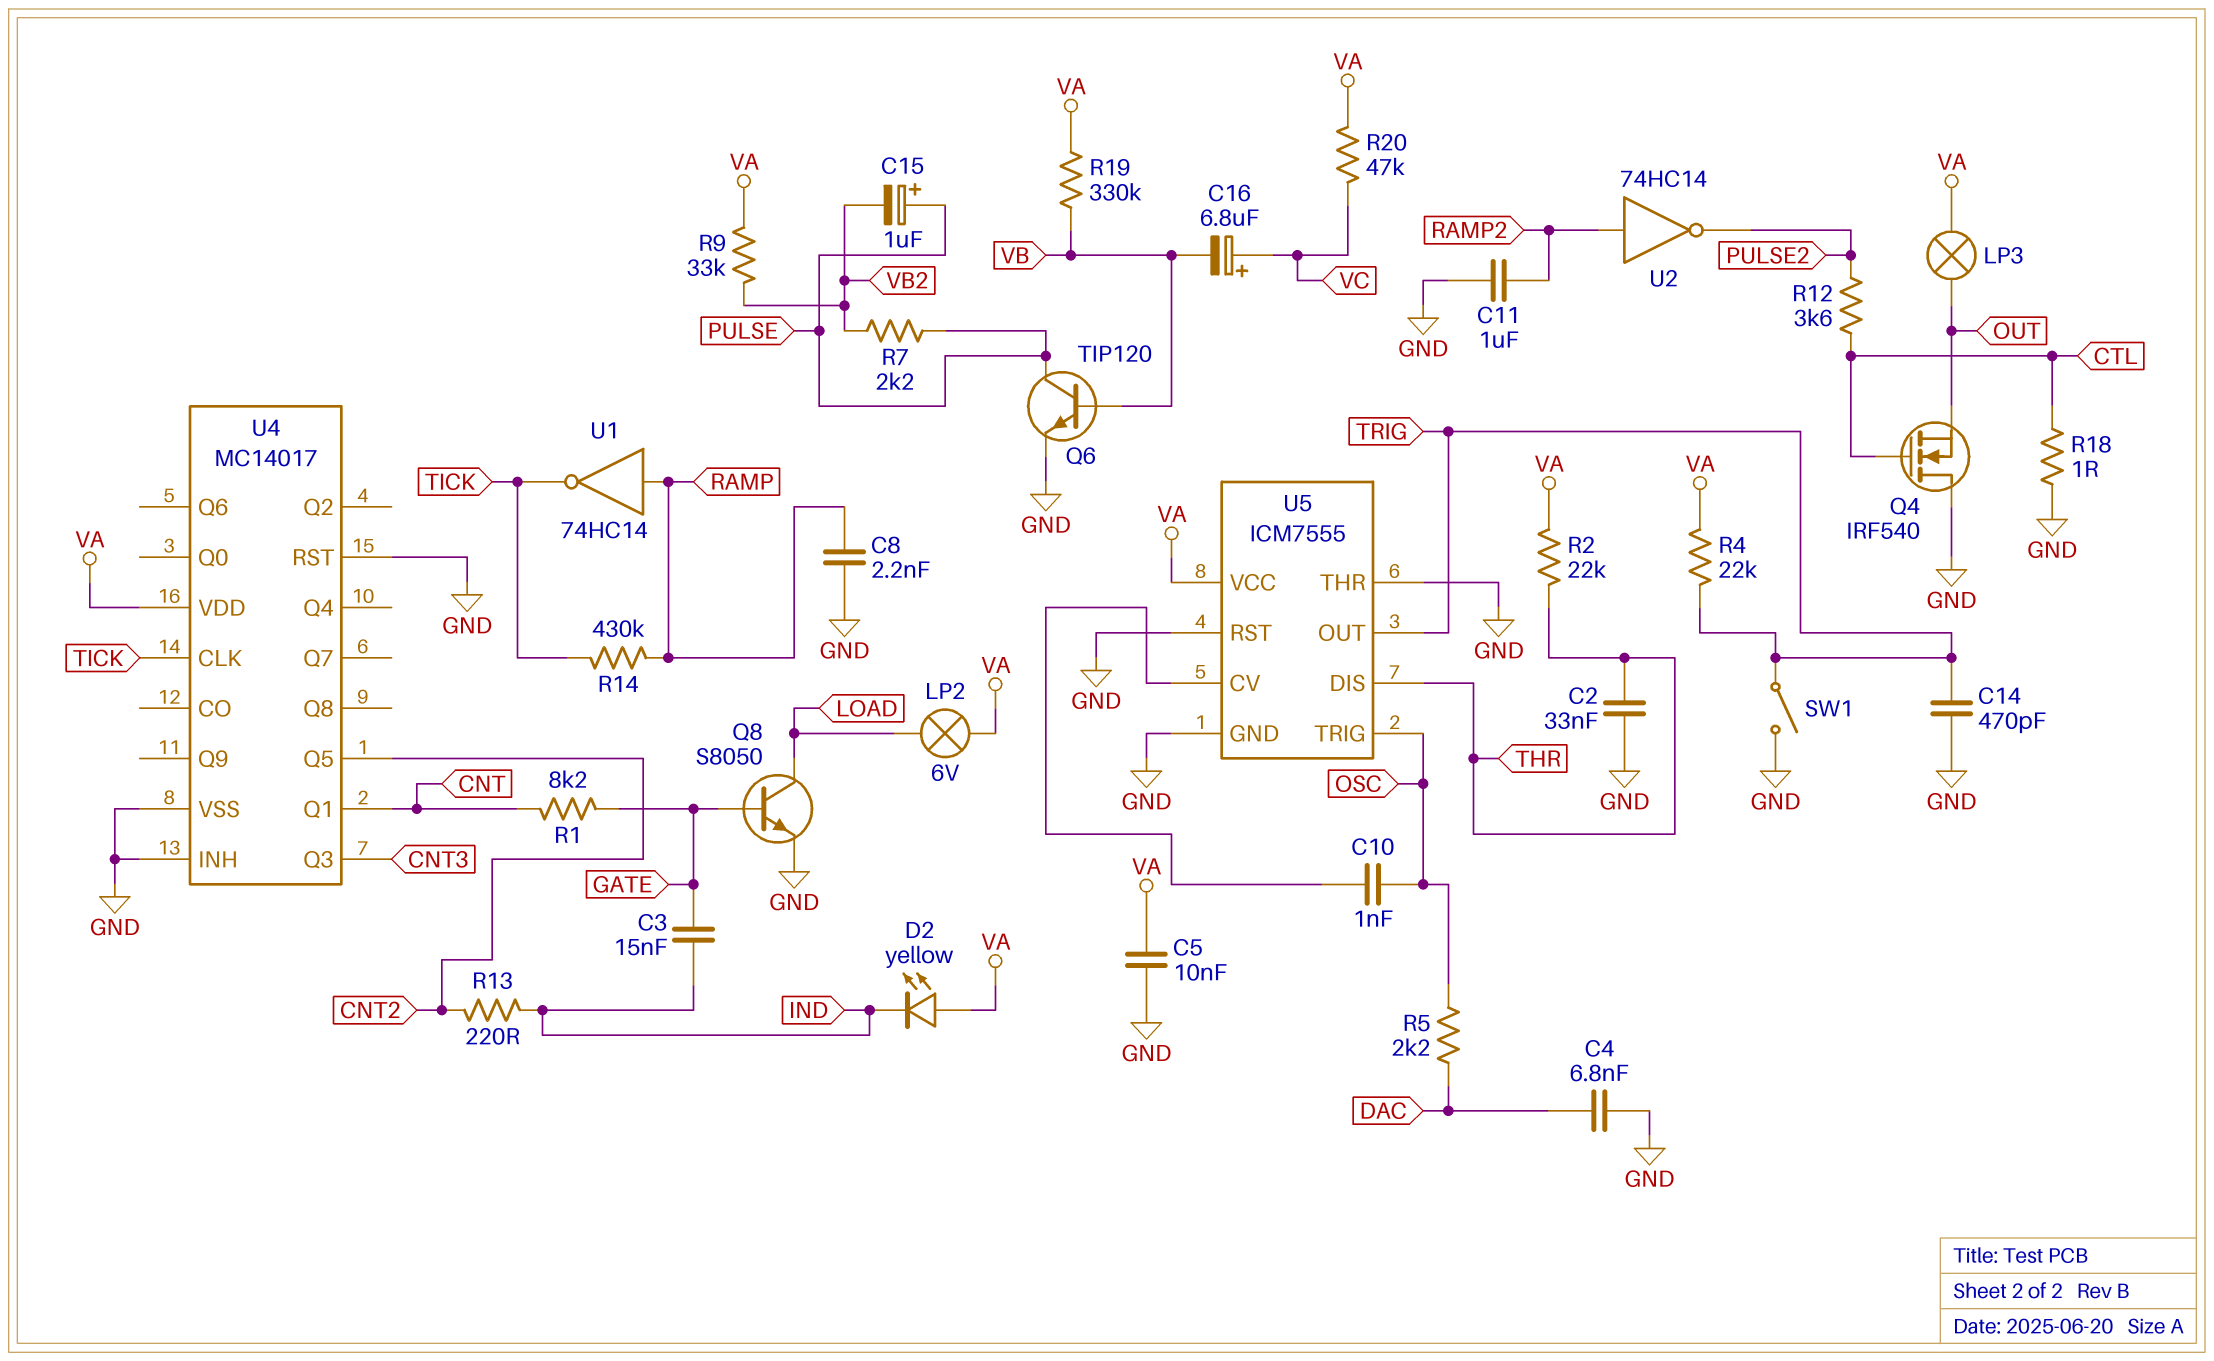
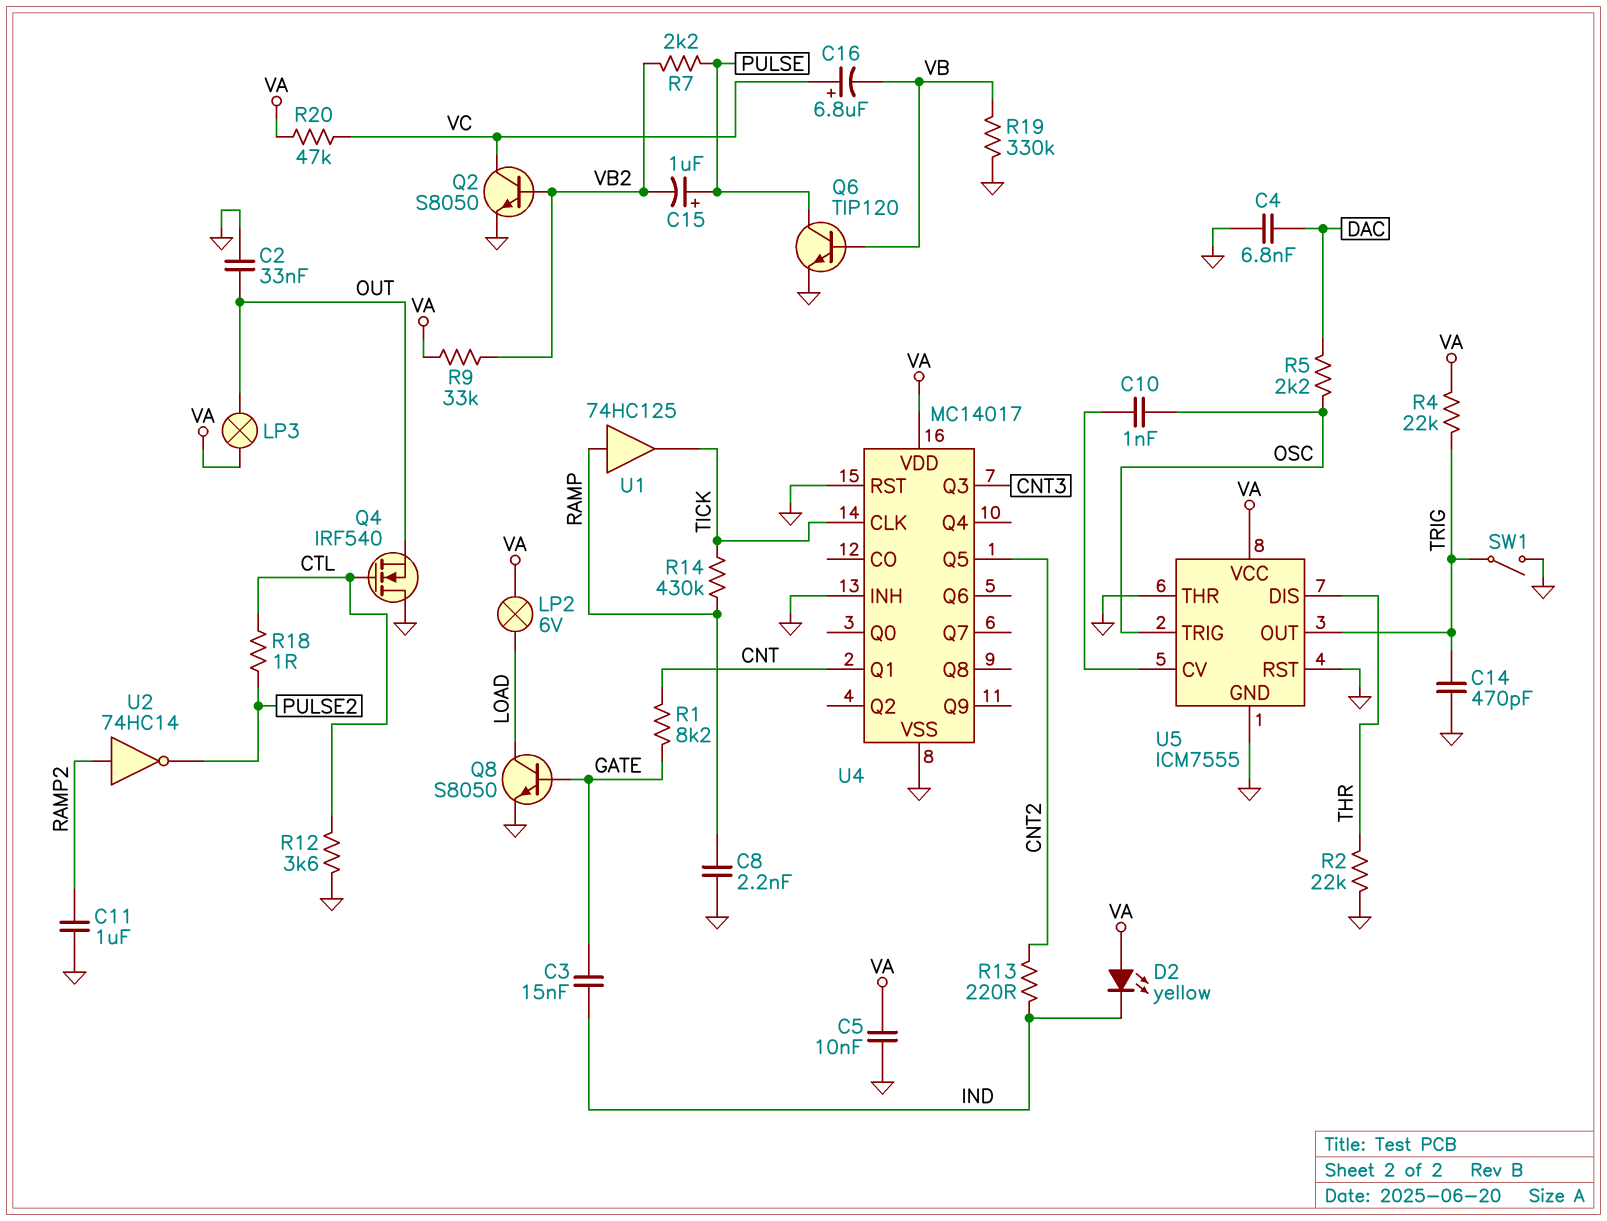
C2: 33nF (GND, THR) -> 33nF (GND, OUT)
Q2: none -> NPN S8050 (B VB2, C VC, E GND)
R2: 22k (THR, VA) -> 22k (GND, THR)
R12: 3.6k (CTL, PULSE2) -> 3.6k (CTL, GND)
R18: 1 (CTL, GND) -> 1 (CTL, PULSE2)
R19: 330k (VA, VB) -> 330k (GND, VB)
U1: NOT 74HC14 (in RAMP, out TICK) -> buffer 74HC125 (in RAMP, out TICK)

